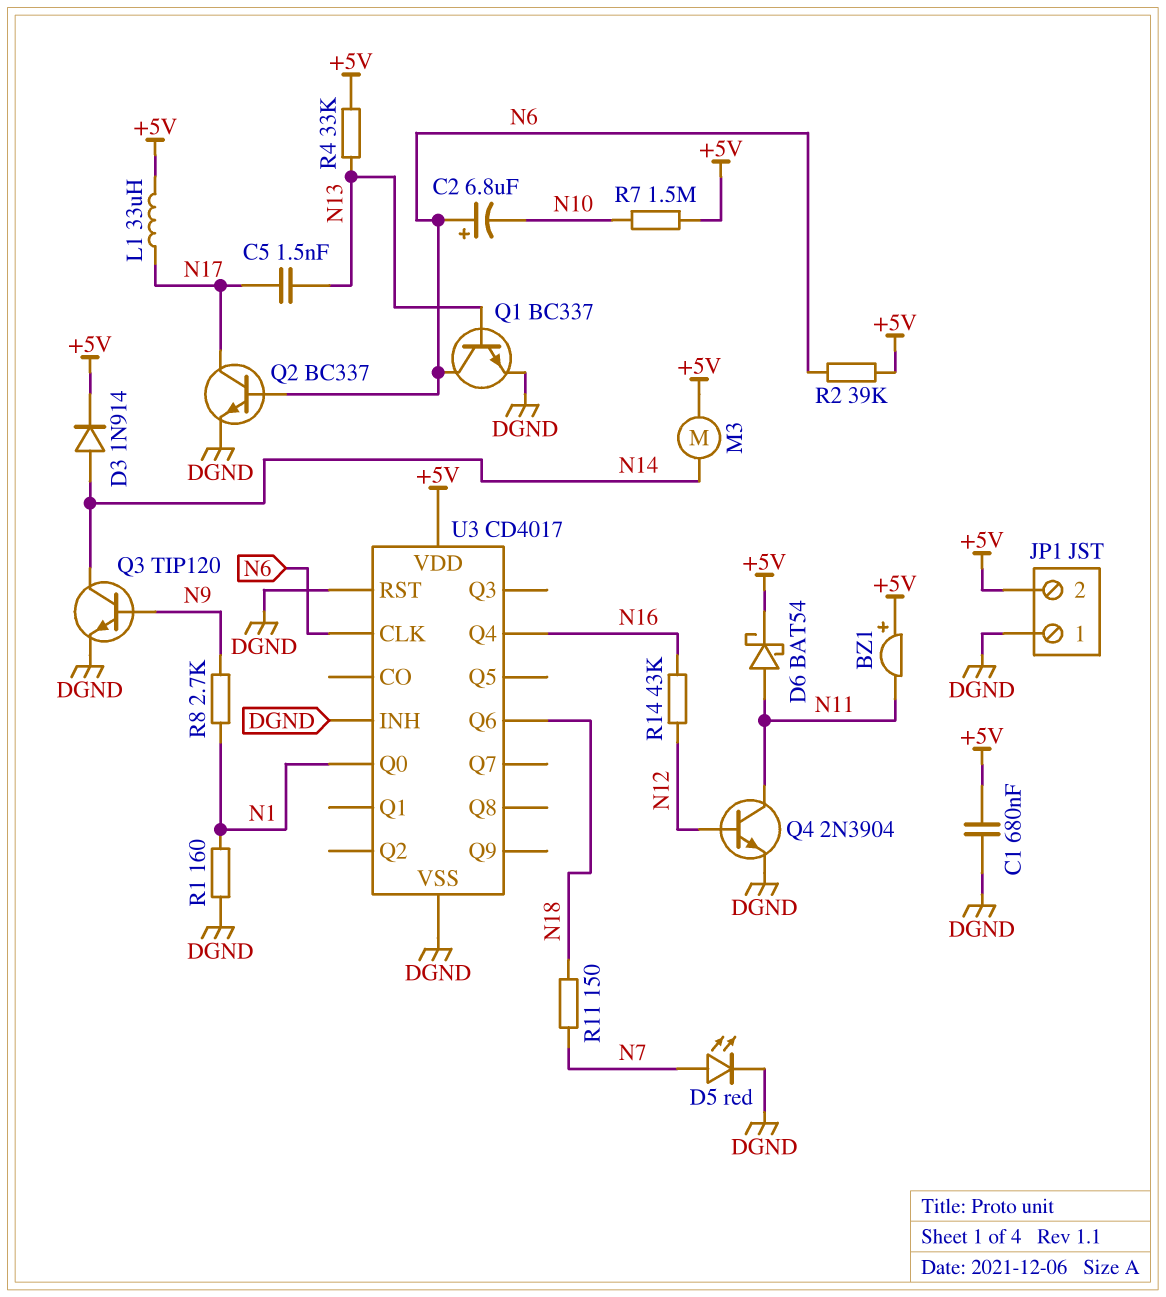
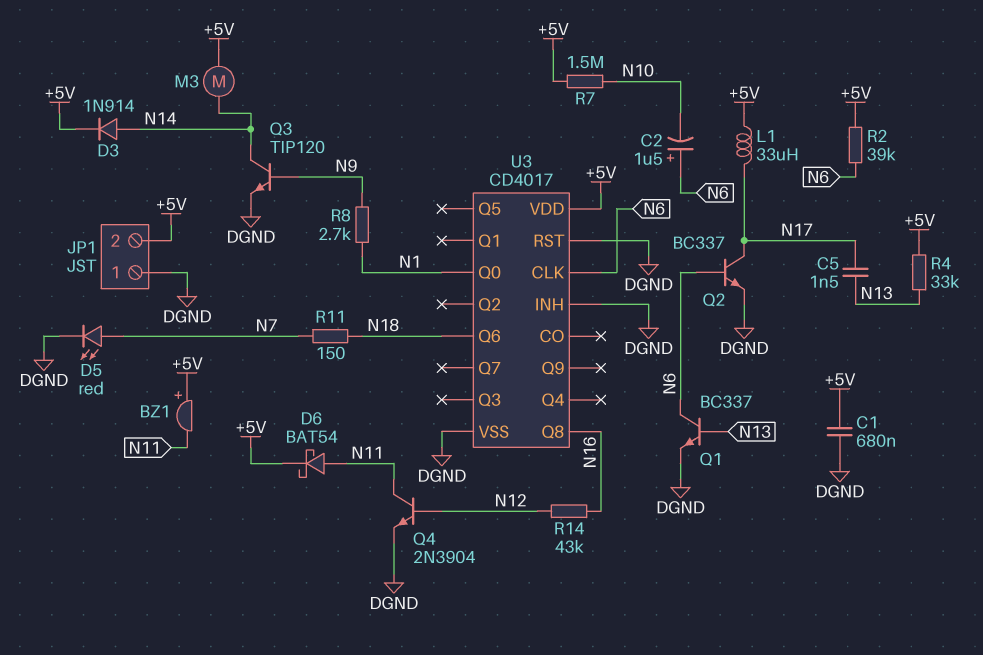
C2: 6.8uF (plus N6, minus N10) -> 1.5uF (plus N6, minus N10)
R1: 160 (DGND, N1) -> none
U3 pin Q4: N16 -> none
U3 pin Q8: none -> N16

